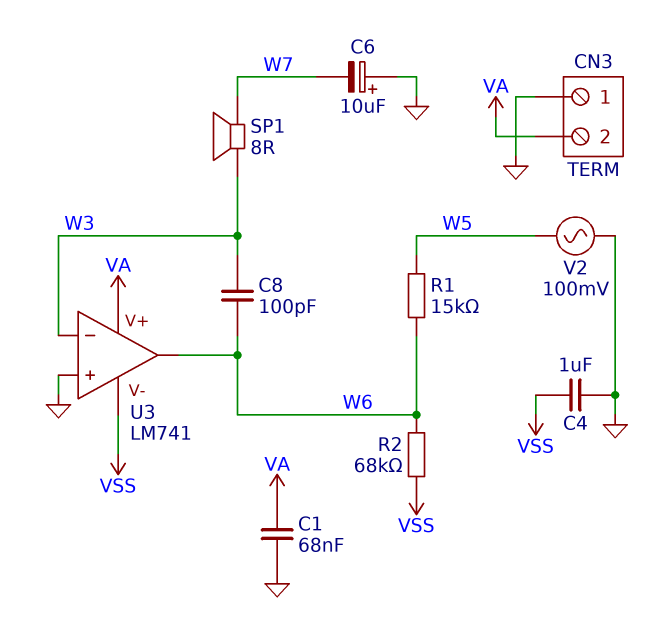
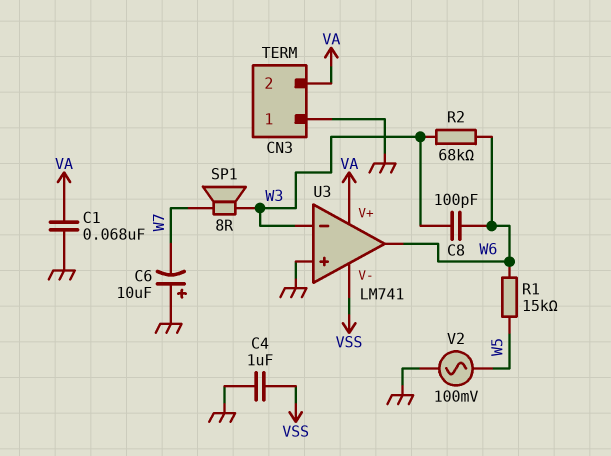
R2: 68k (VSS, W6) -> 68k (W3, W6)

